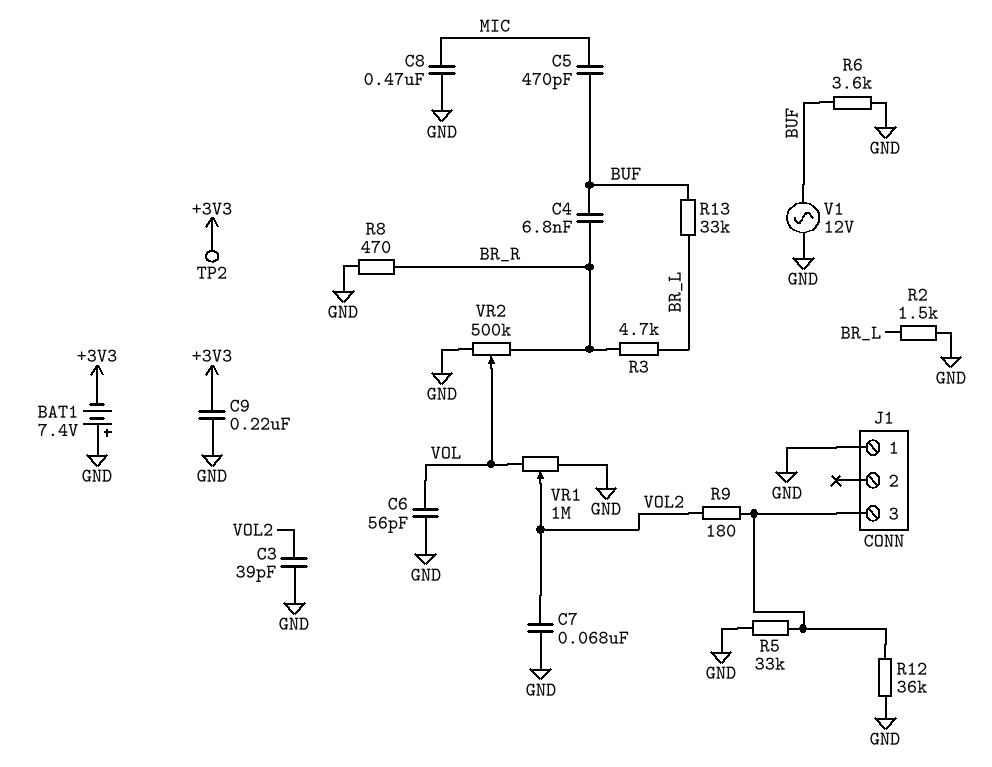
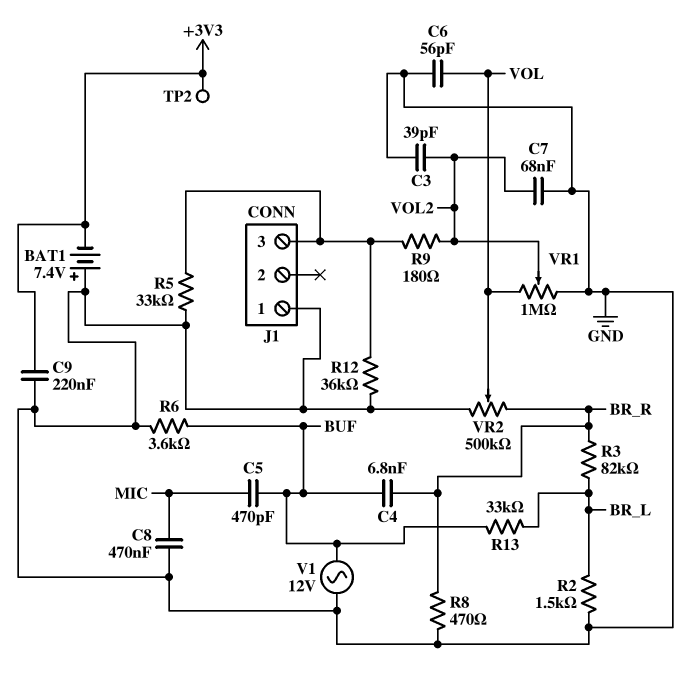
R3: 4.7k (BR_L, BR_R) -> 82k (BR_L, BR_R)

